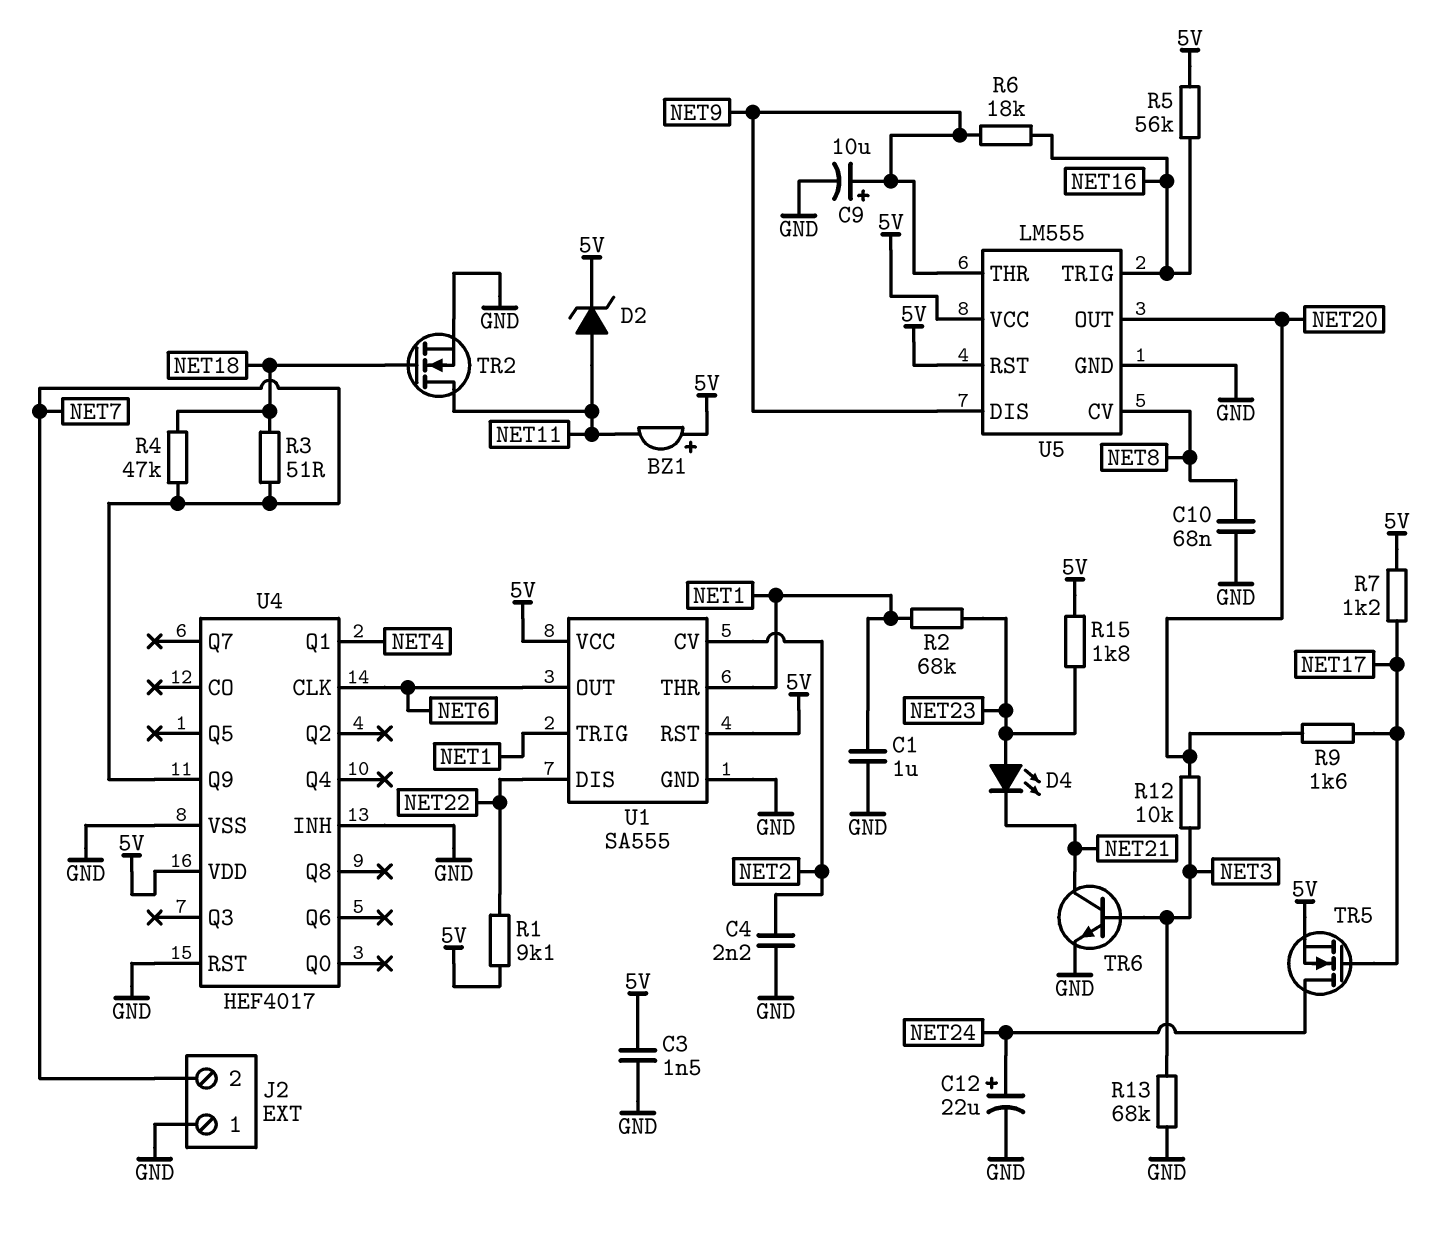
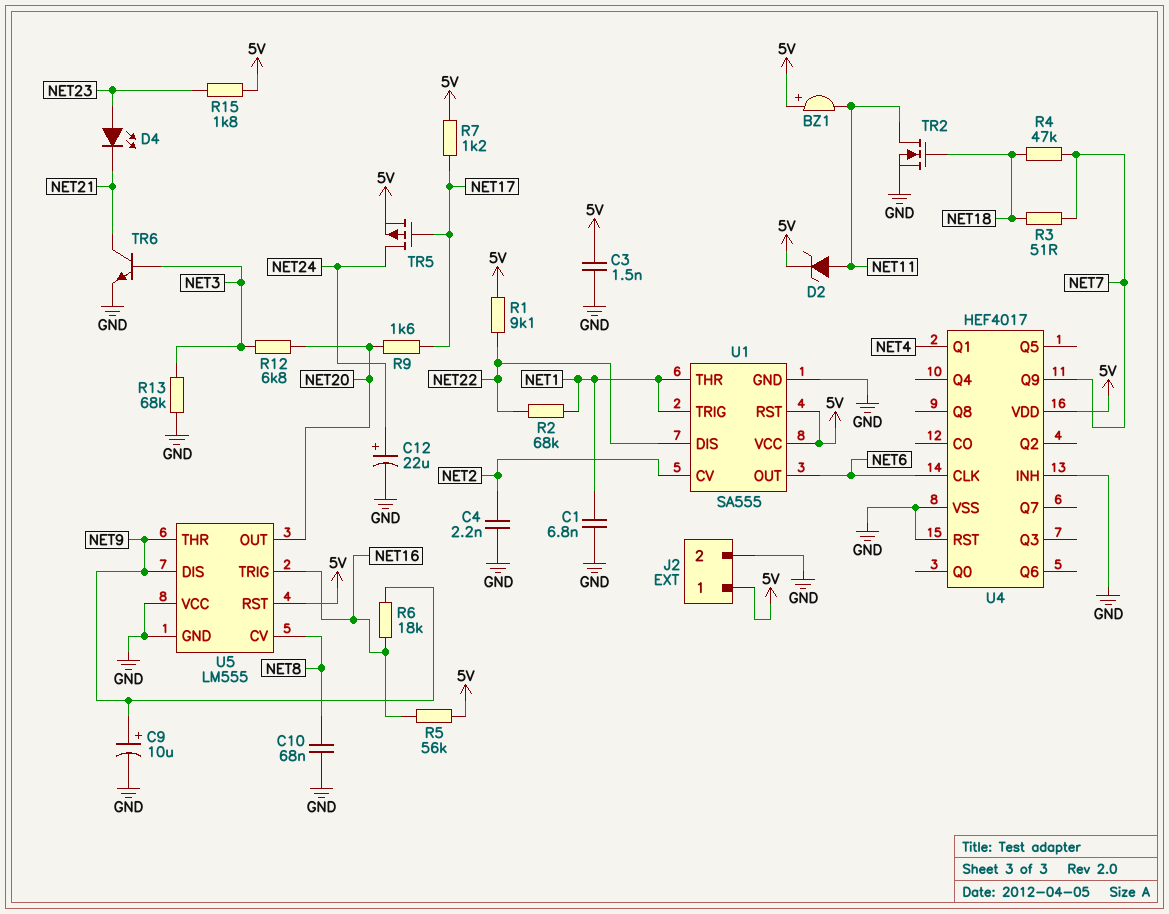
C1: 1uF (GND, NET1) -> 6.8nF (GND, NET1)
J2 pin 1: GND -> 5V
J2 pin 2: NET7 -> GND
R2: 68k (NET1, NET23) -> 68k (NET1, NET22)
R12: 10k (NET3, NET20) -> 6.8k (NET3, NET20)
TR5: NMOS (G NET17, D NET24, S 5V) -> PMOS (G NET17, D NET24, S 5V)
U5 pin VCC: 5V -> GND

